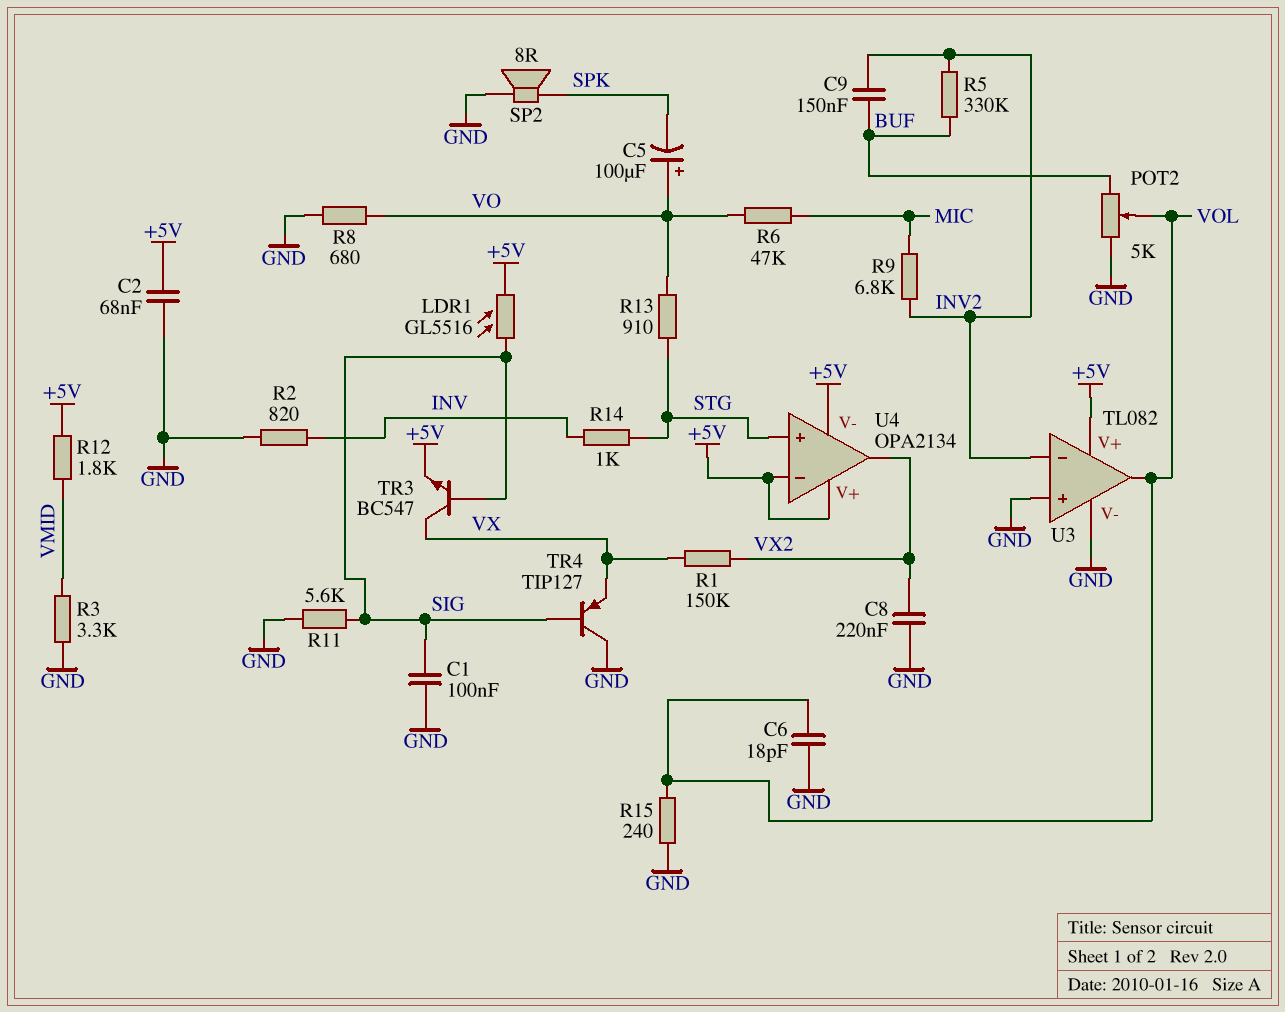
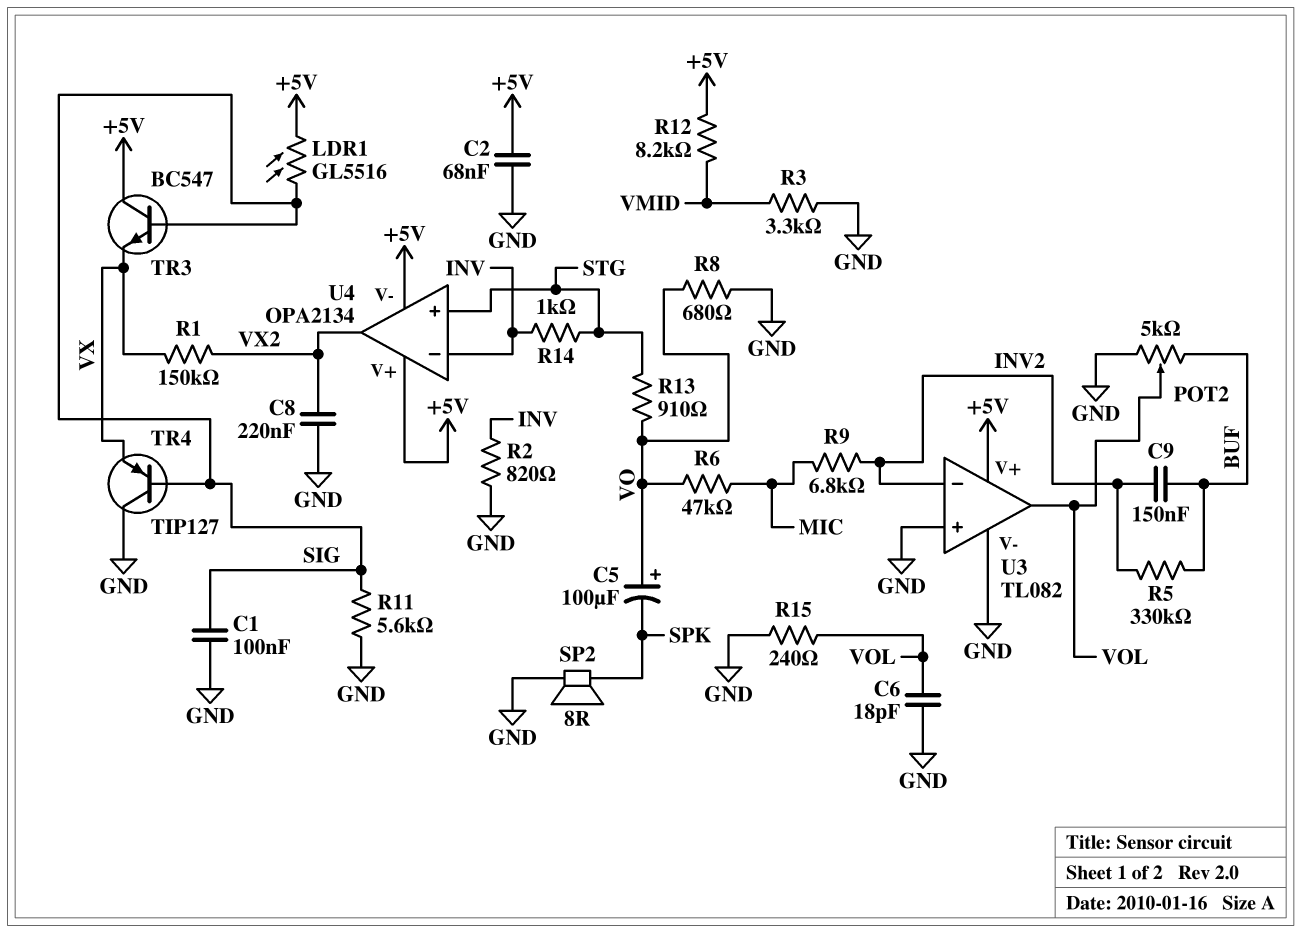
R12: 1.8k (+5V, VMID) -> 8.2k (+5V, VMID)
TR3: NPN BC547 (B SIG, C VX, E +5V) -> NPN BC547 (B SIG, C +5V, E VX)
U4 pin in-: +5V -> INV

